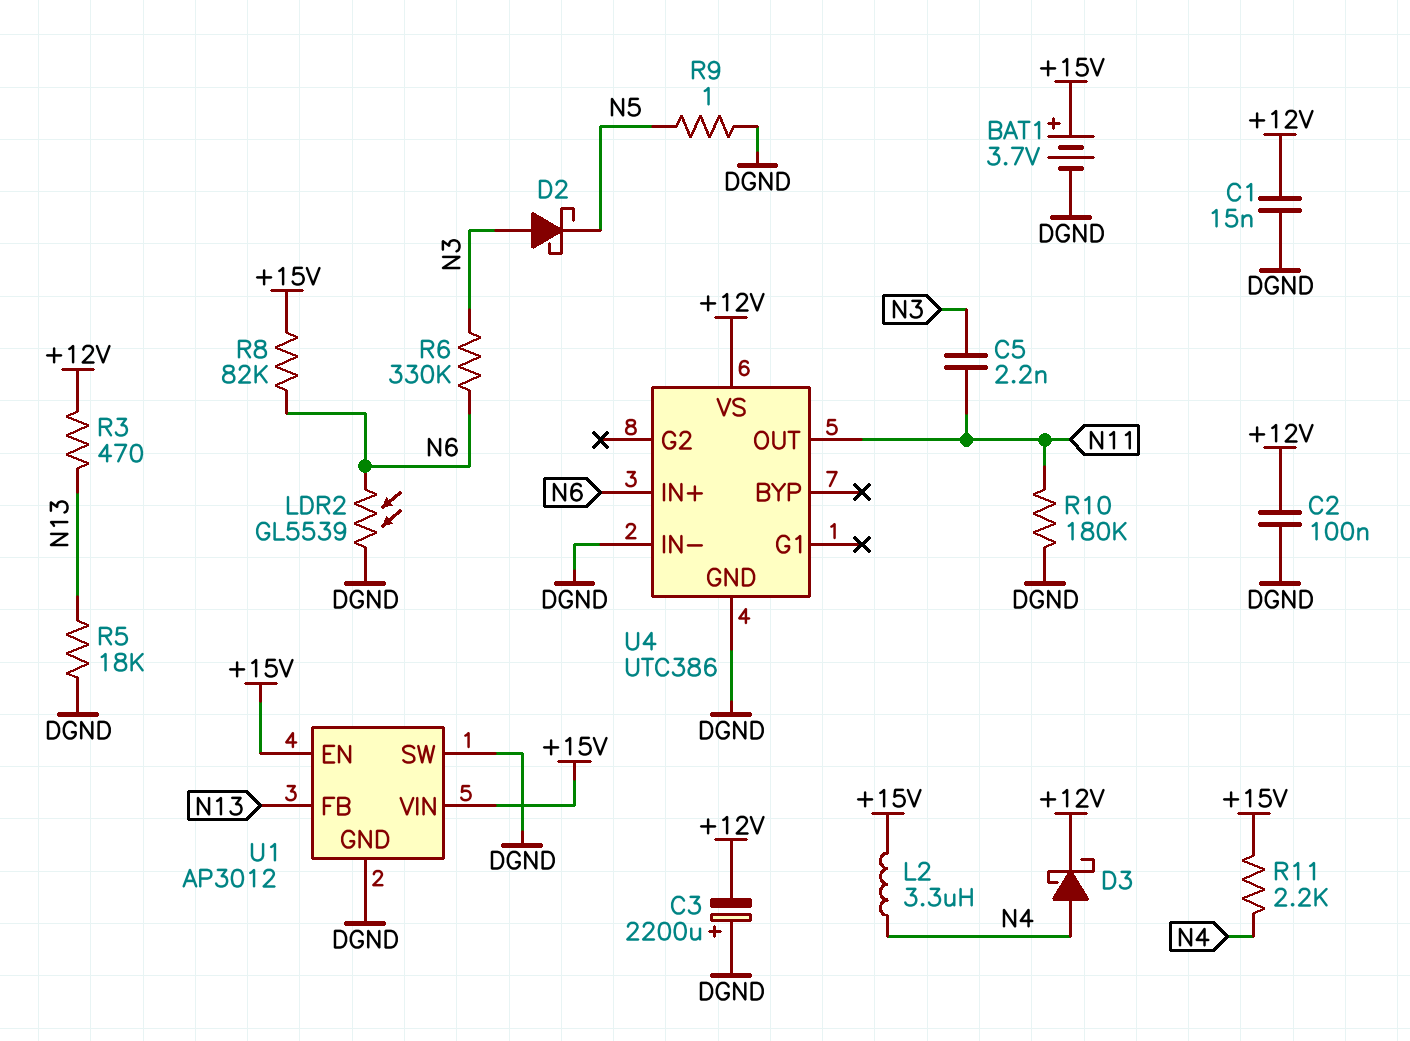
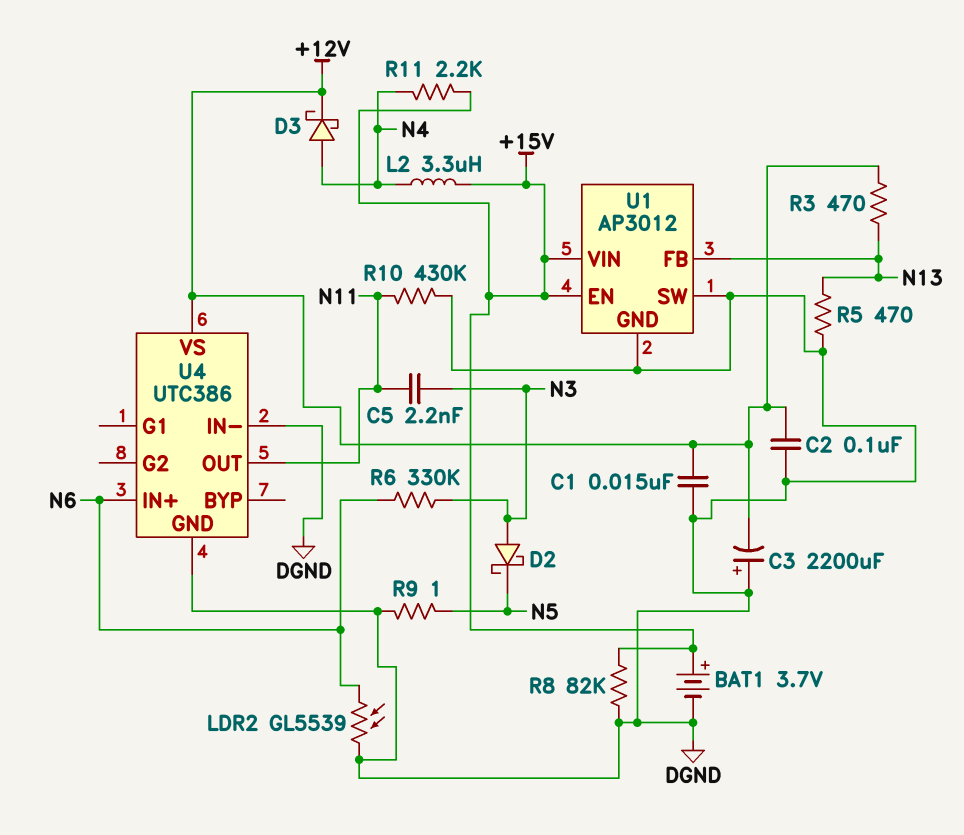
R5: 18k (DGND, N13) -> 470 (DGND, N13)
R8: 82k (+15V, N6) -> 82k (+15V, DGND)
R10: 180k (DGND, N11) -> 430k (DGND, N11)

